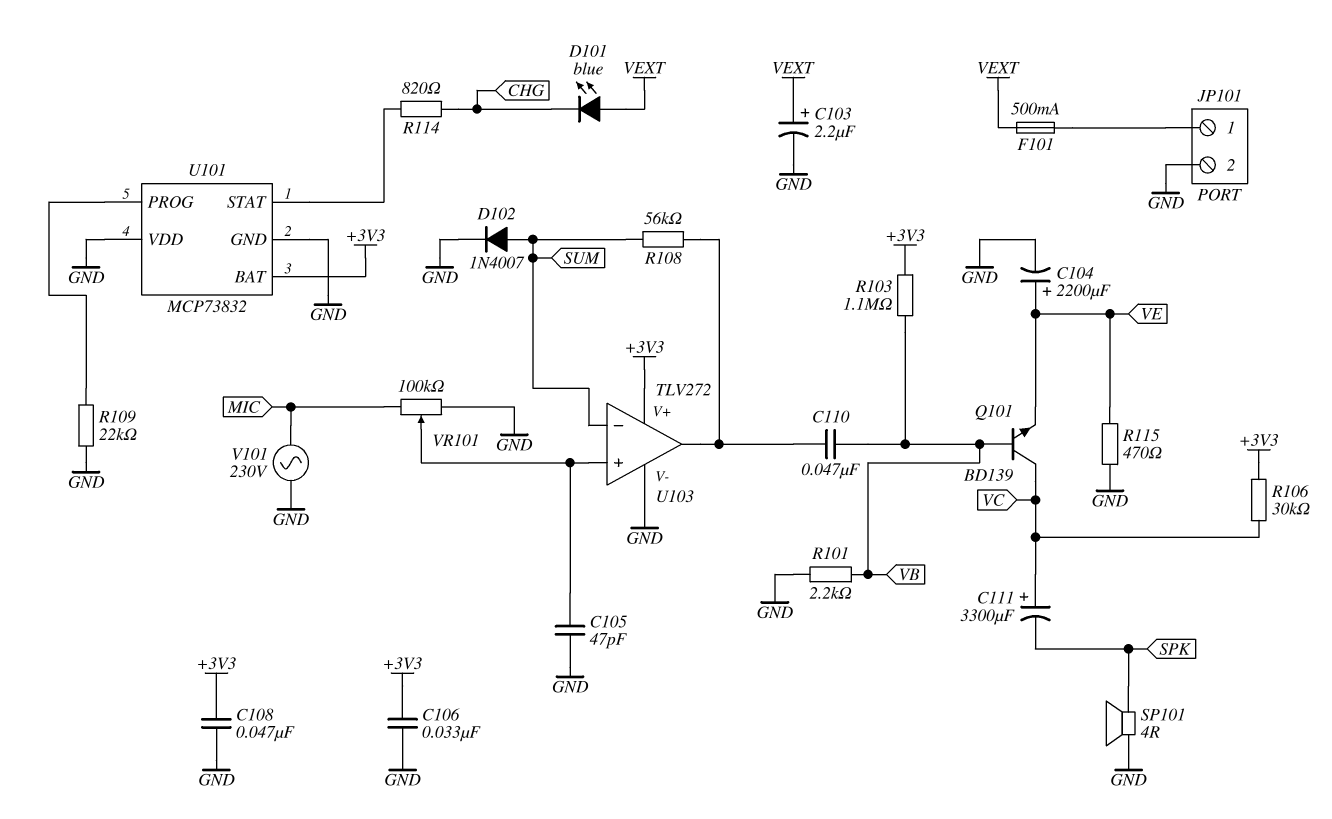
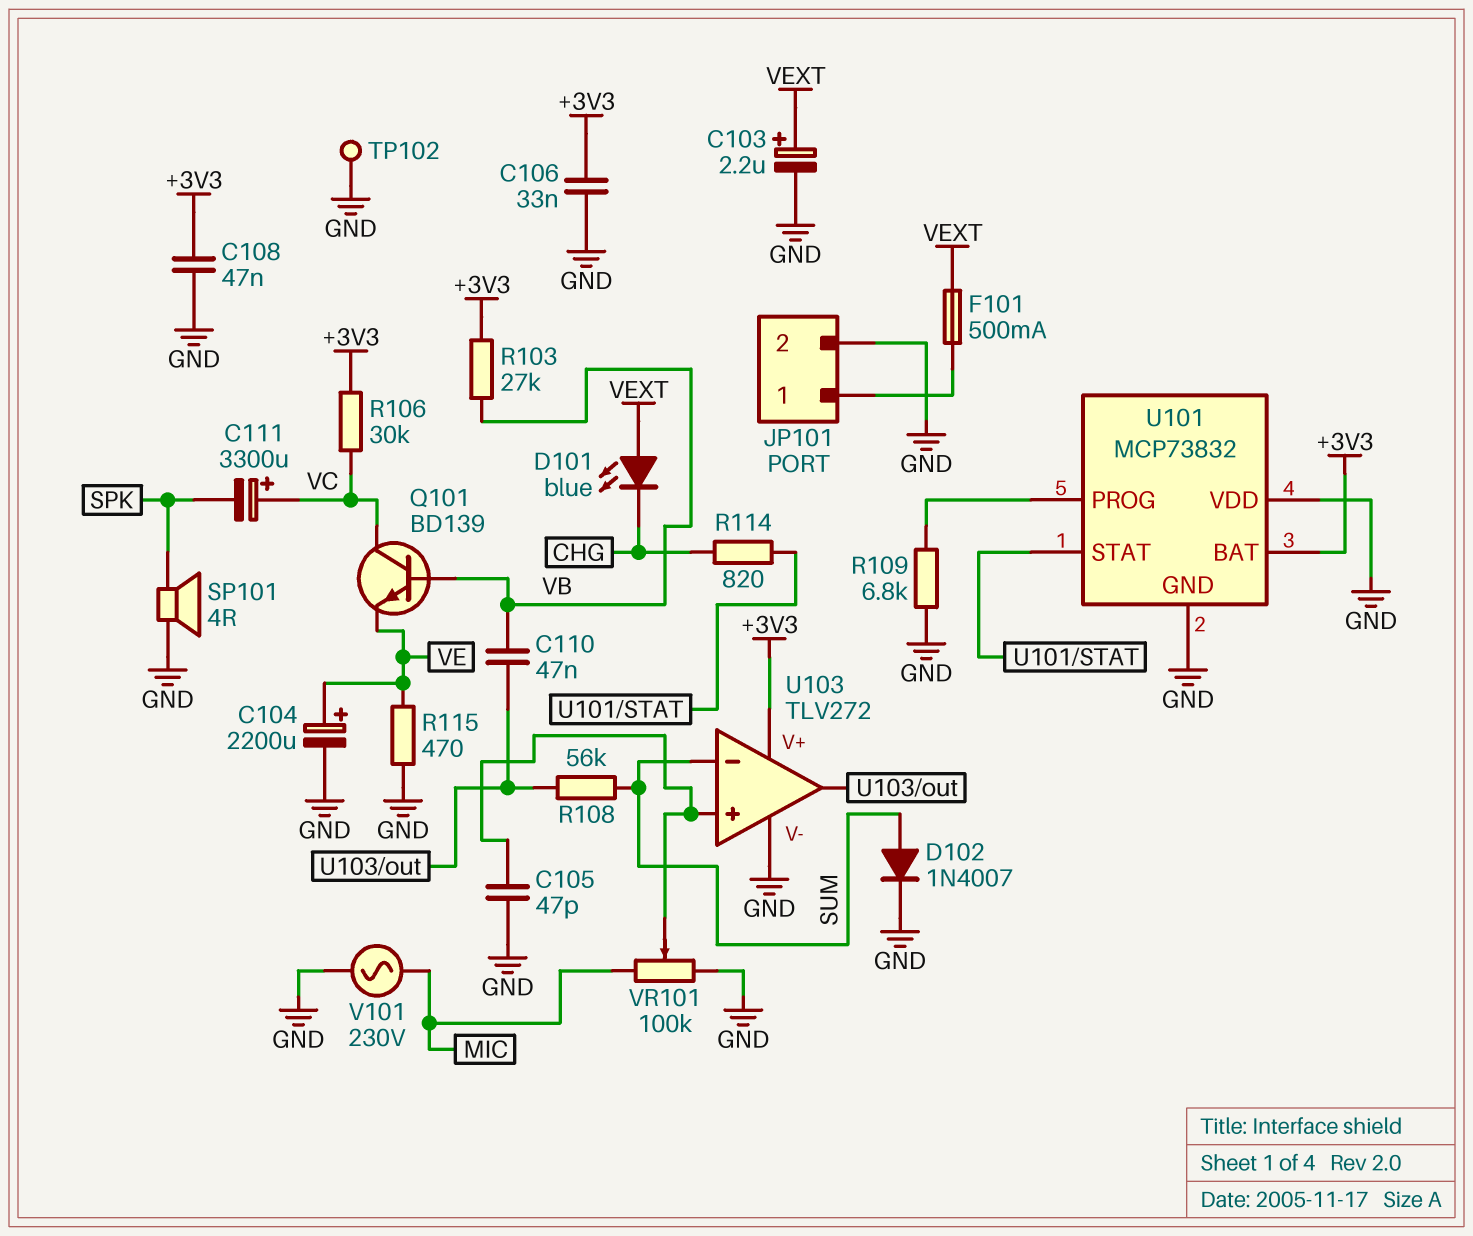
R101: 2.2k (GND, VB) -> none
R103: 1.1M (+3V3, VB) -> 27k (+3V3, VB)
R109: 22k (GND, U101/PROG) -> 6.8k (GND, U101/PROG)
TP102: none -> test point (GND)

